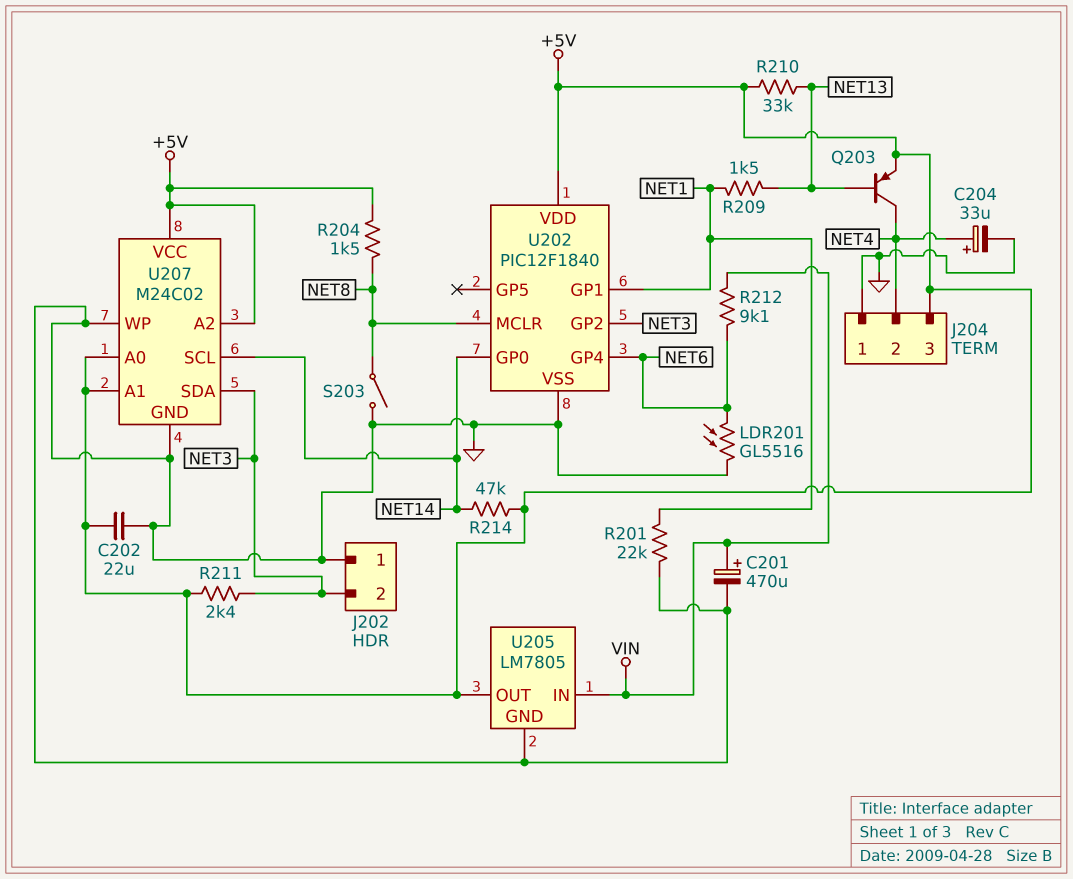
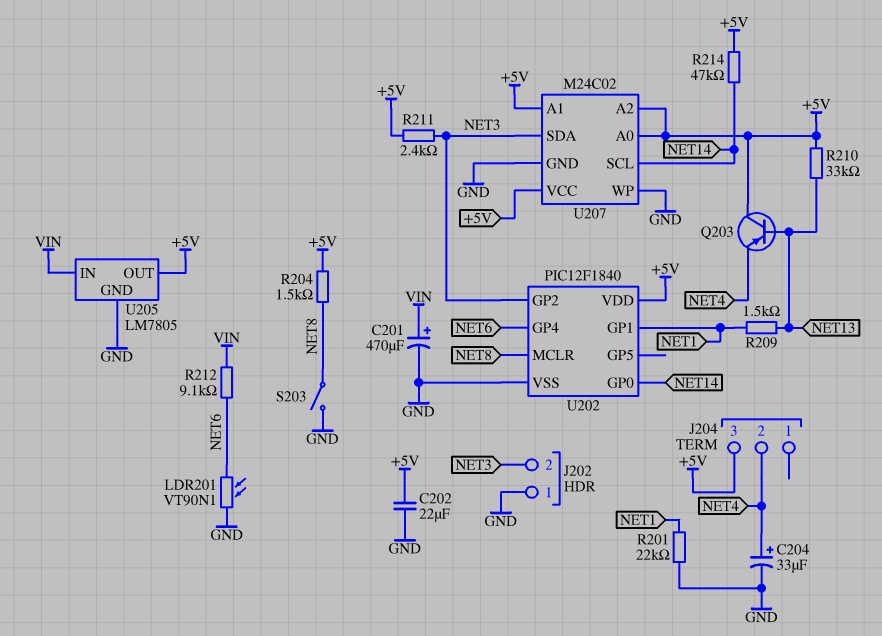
J204 pin 1: GND -> none
LDR201: GL5516 (GND, NET6) -> VT90N1 (GND, NET6)
Q203: PNP (B NET13, C NET4, E +5V) -> PNP (B NET13, C +5V, E NET4)

